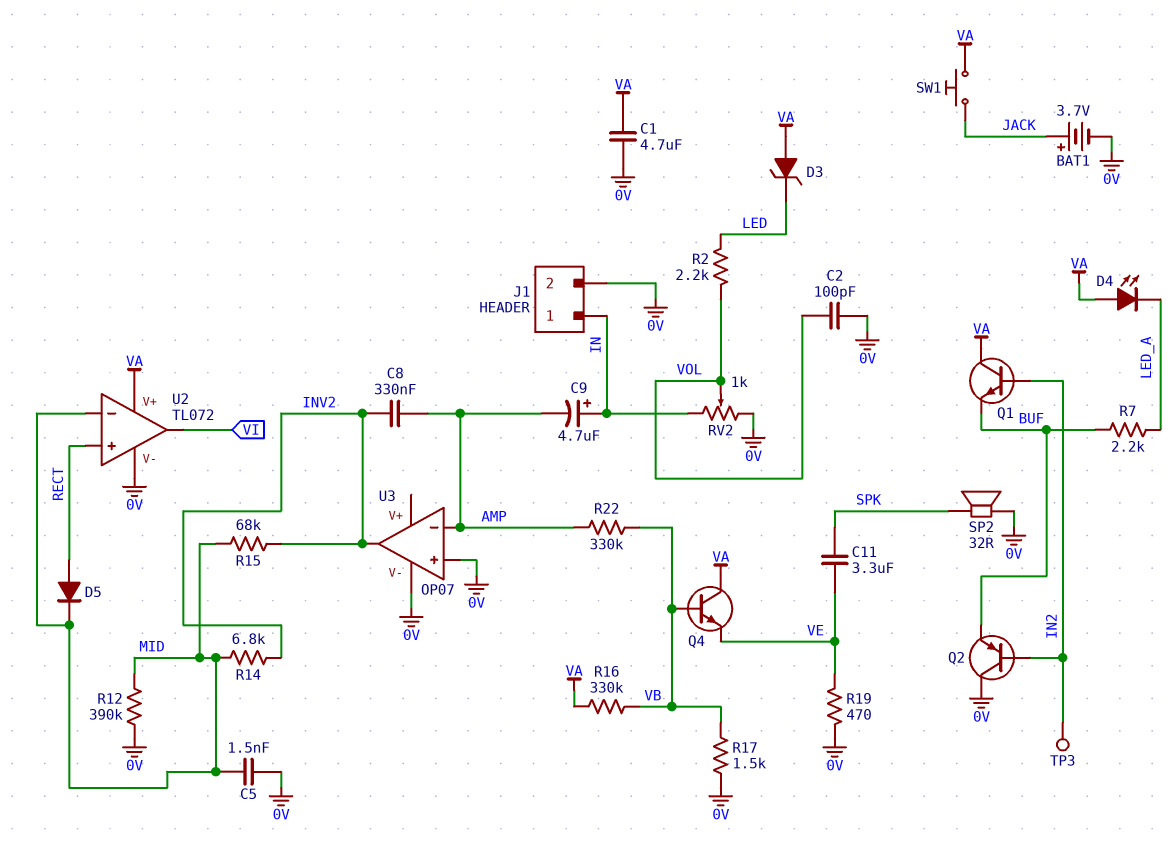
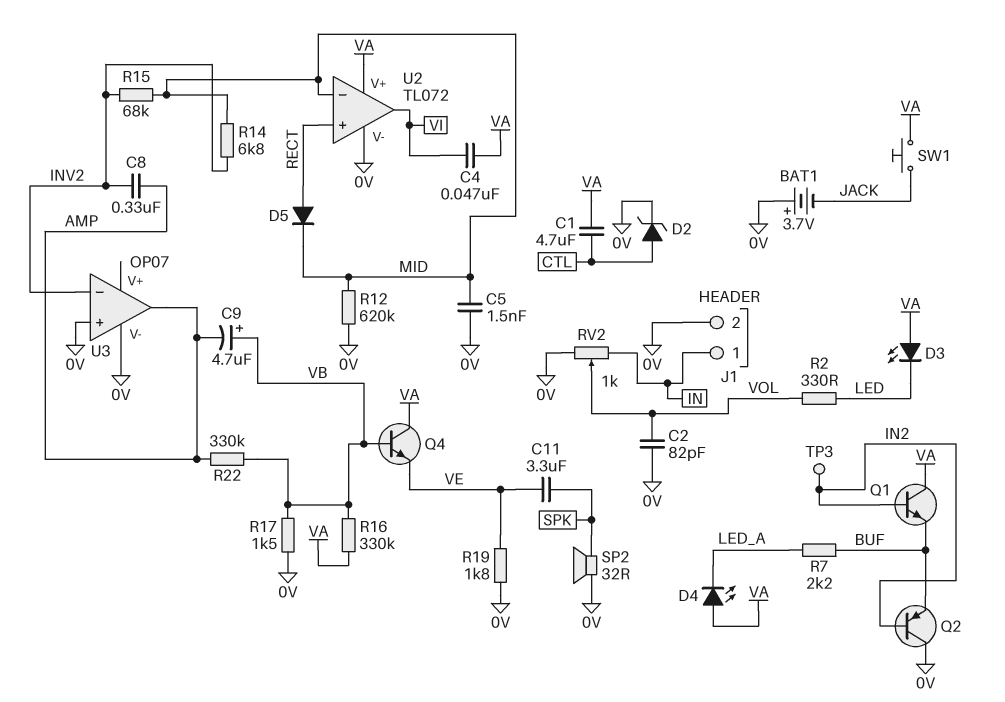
BAT1: 3.7V (plus JACK, minus 0V) -> 3.7V (plus 0V, minus JACK)
C1: 4.7uF (0V, VA) -> 4.7uF (CTL, VA)
C2: 100pF (0V, VOL) -> 82pF (0V, VOL)
C4: none -> 47nF (VA, VI)
C9: 4.7uF (plus IN, minus AMP) -> 4.7uF (plus VB, minus AMP)
D2: none -> zener (A CTL, K 0V)
D3: zener (A VA, K LED) -> LED (A VA, K LED)
R2: 2.2k (LED, VOL) -> 330 (LED, VOL)
R12: 390k (0V, MID) -> 620k (0V, MID)
R19: 470 (0V, VE) -> 1.8k (0V, VE)
U3 pin in-: AMP -> INV2
U3 pin out: INV2 -> AMP

